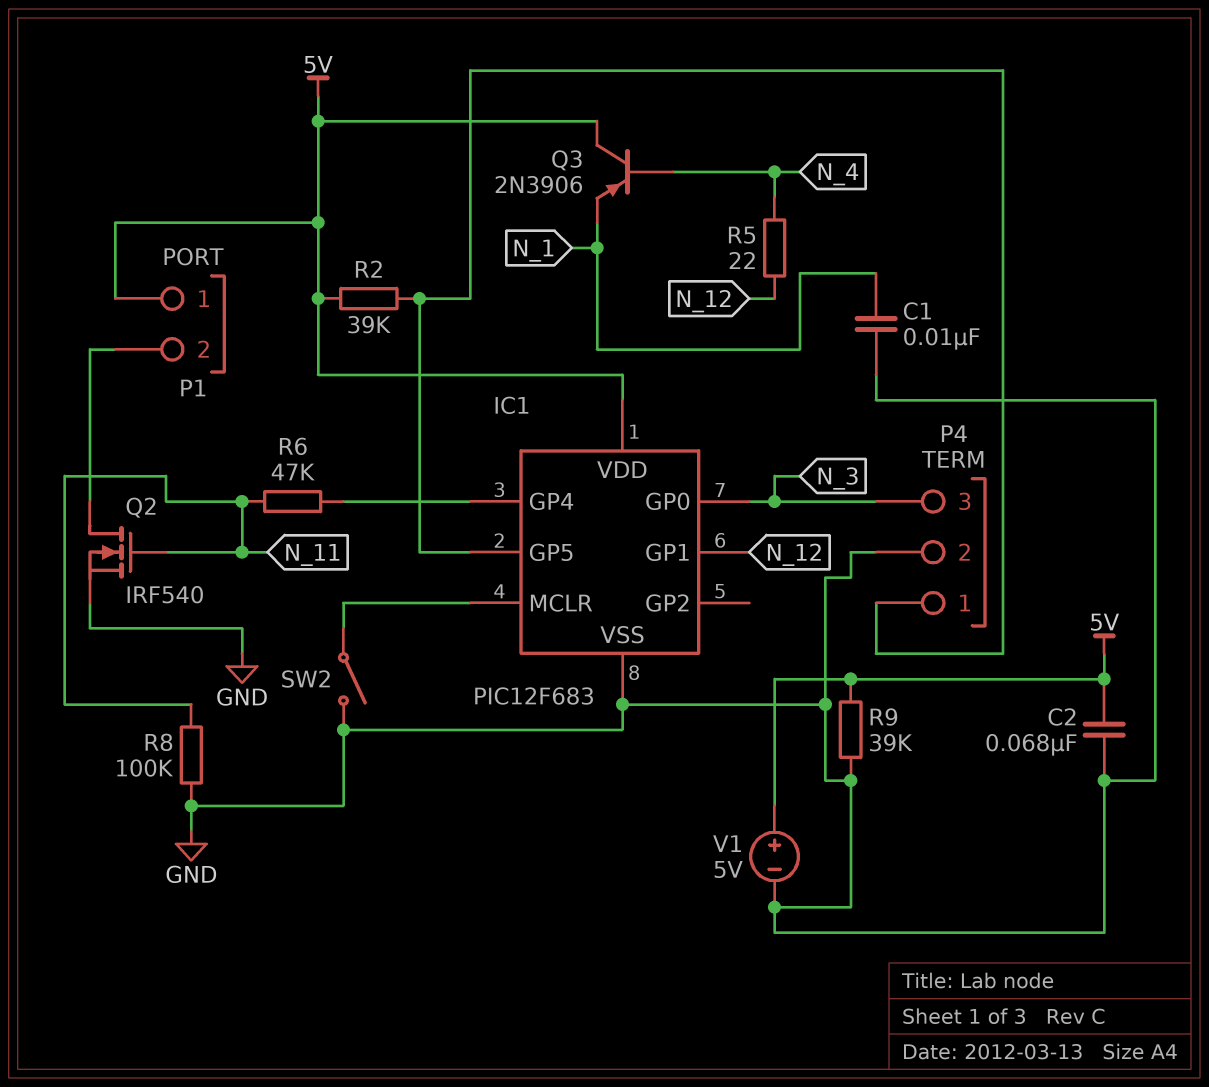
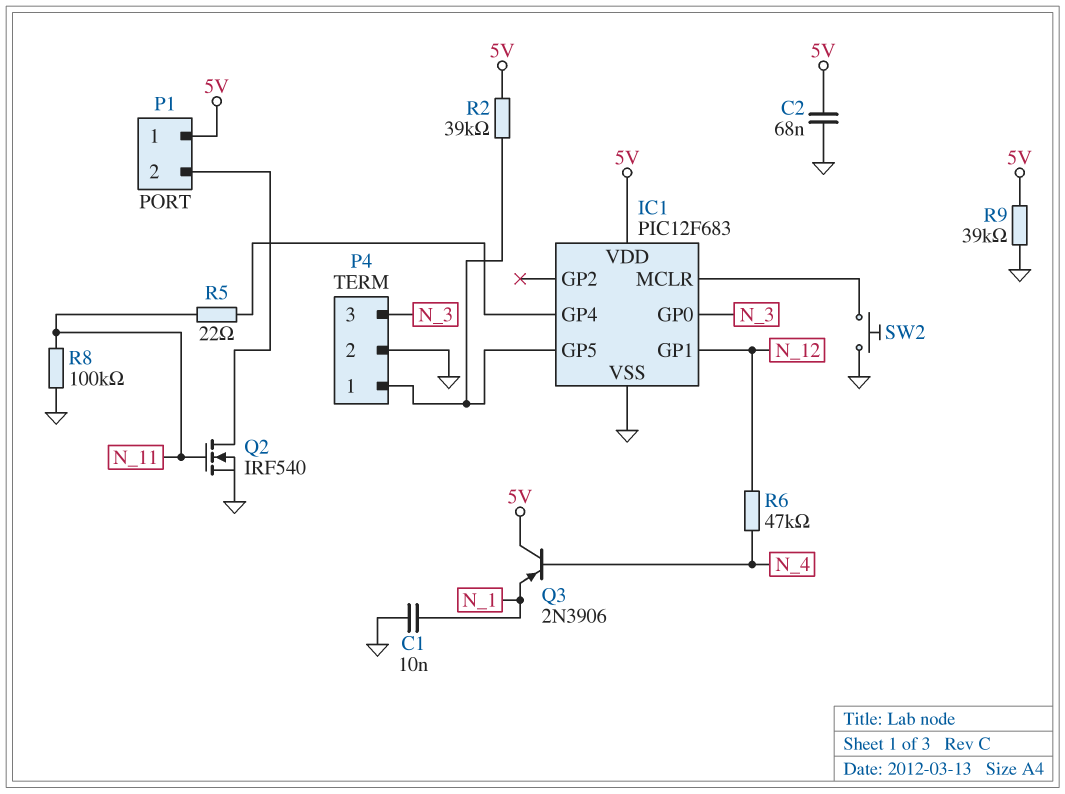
R5: 22 (N_4, N_12) -> 22 (IC1/GP4, N_11)
R6: 47k (IC1/GP4, N_11) -> 47k (N_4, N_12)
SW2: switch (GND, IC1/MCLR) -> button (GND, IC1/MCLR)
V1: 5V (plus 5V, minus GND) -> none

